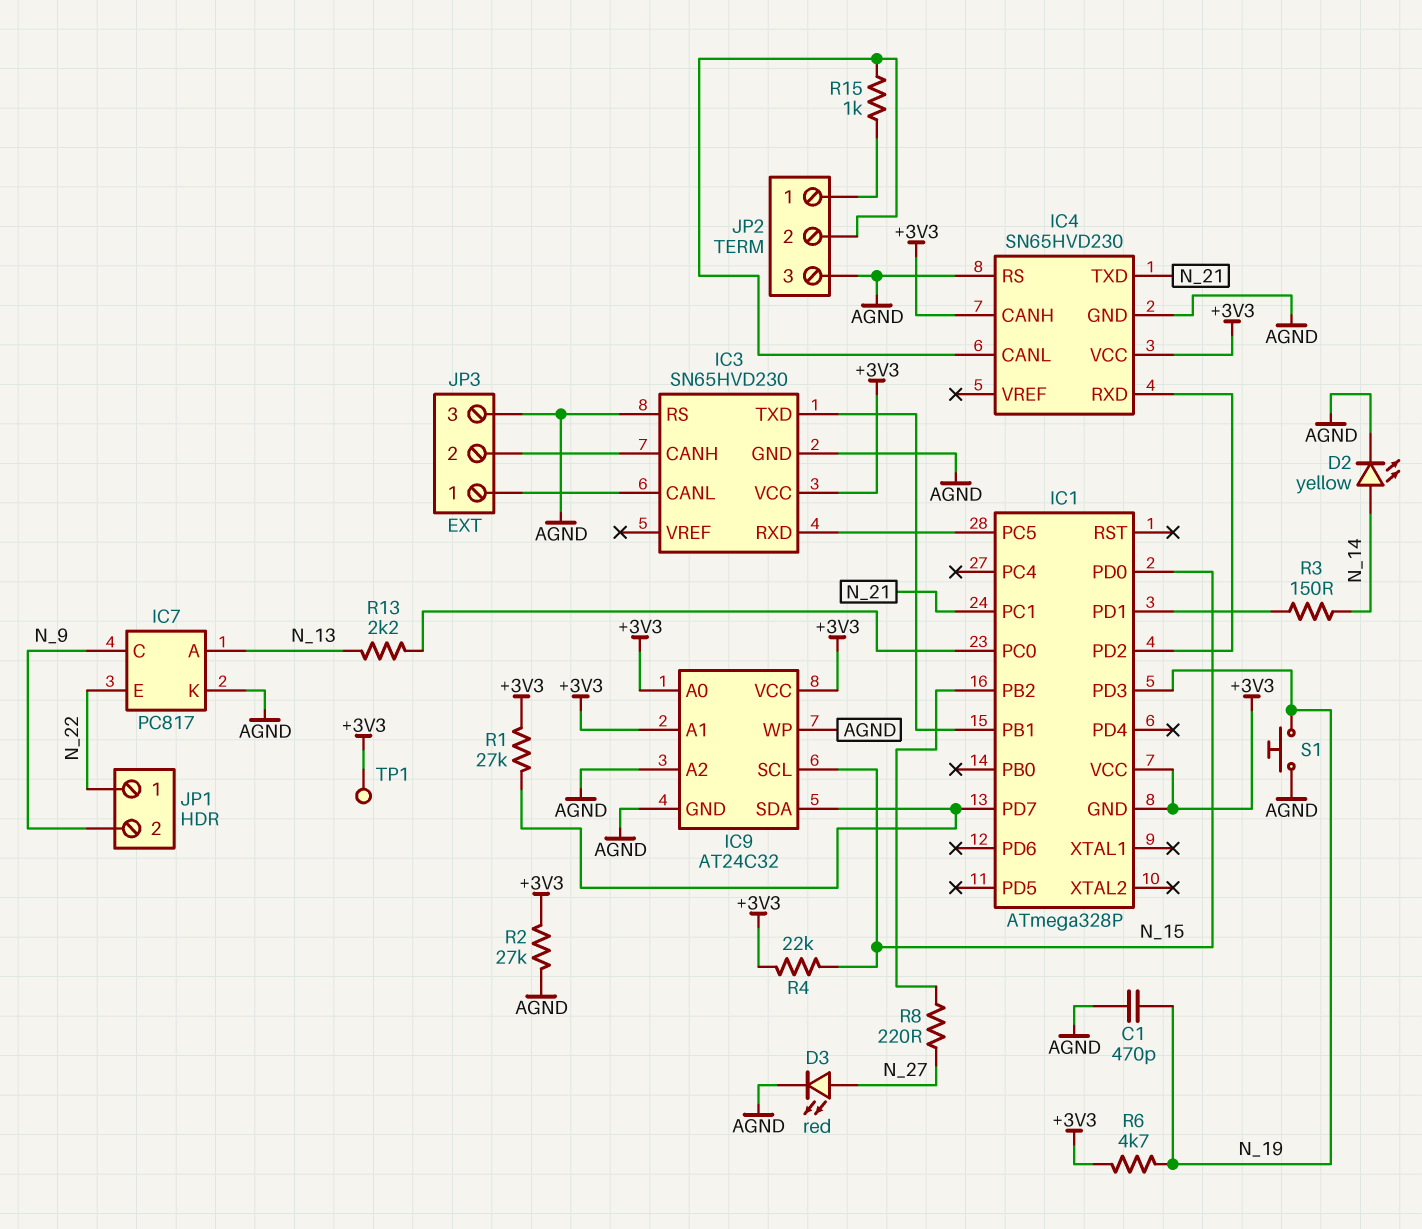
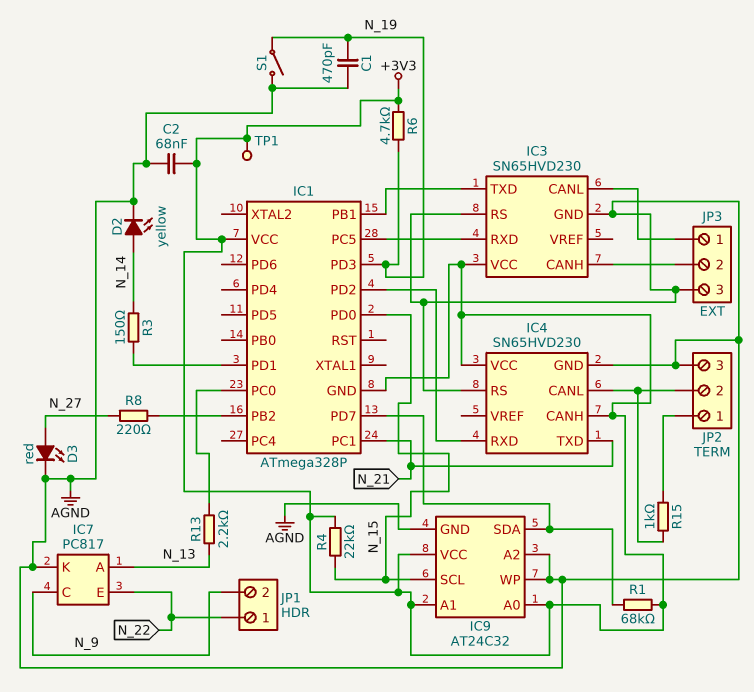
C2: none -> 68nF (+3V3, AGND)
R1: 27k (+3V3, IC1/PD7) -> 68k (+3V3, IC1/PD7)
R2: 27k (+3V3, AGND) -> none
S1: button (AGND, N_19) -> switch (AGND, N_19)

